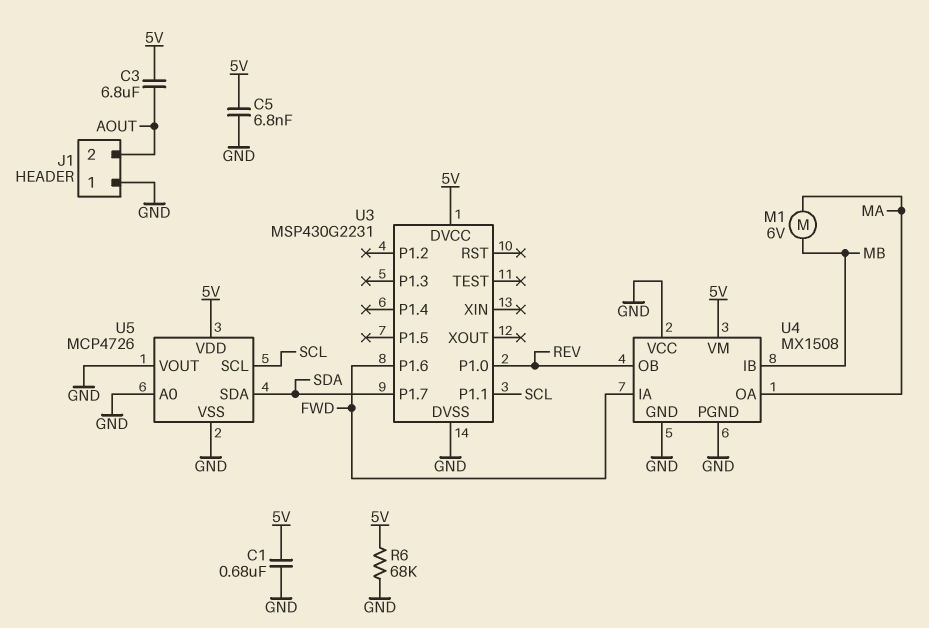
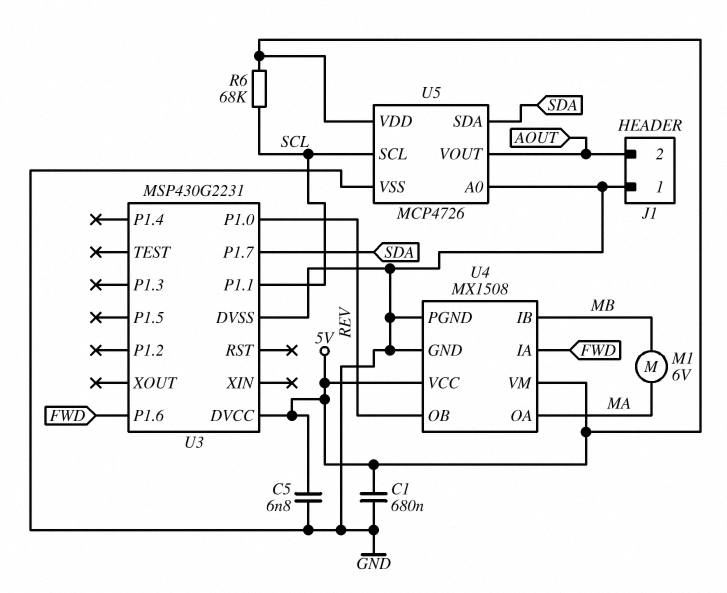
C3: 6.8uF (5V, AOUT) -> none
R6: 68k (5V, GND) -> 68k (5V, SCL)
U4 pin VCC: GND -> 5V
U5 pin VOUT: GND -> AOUT

